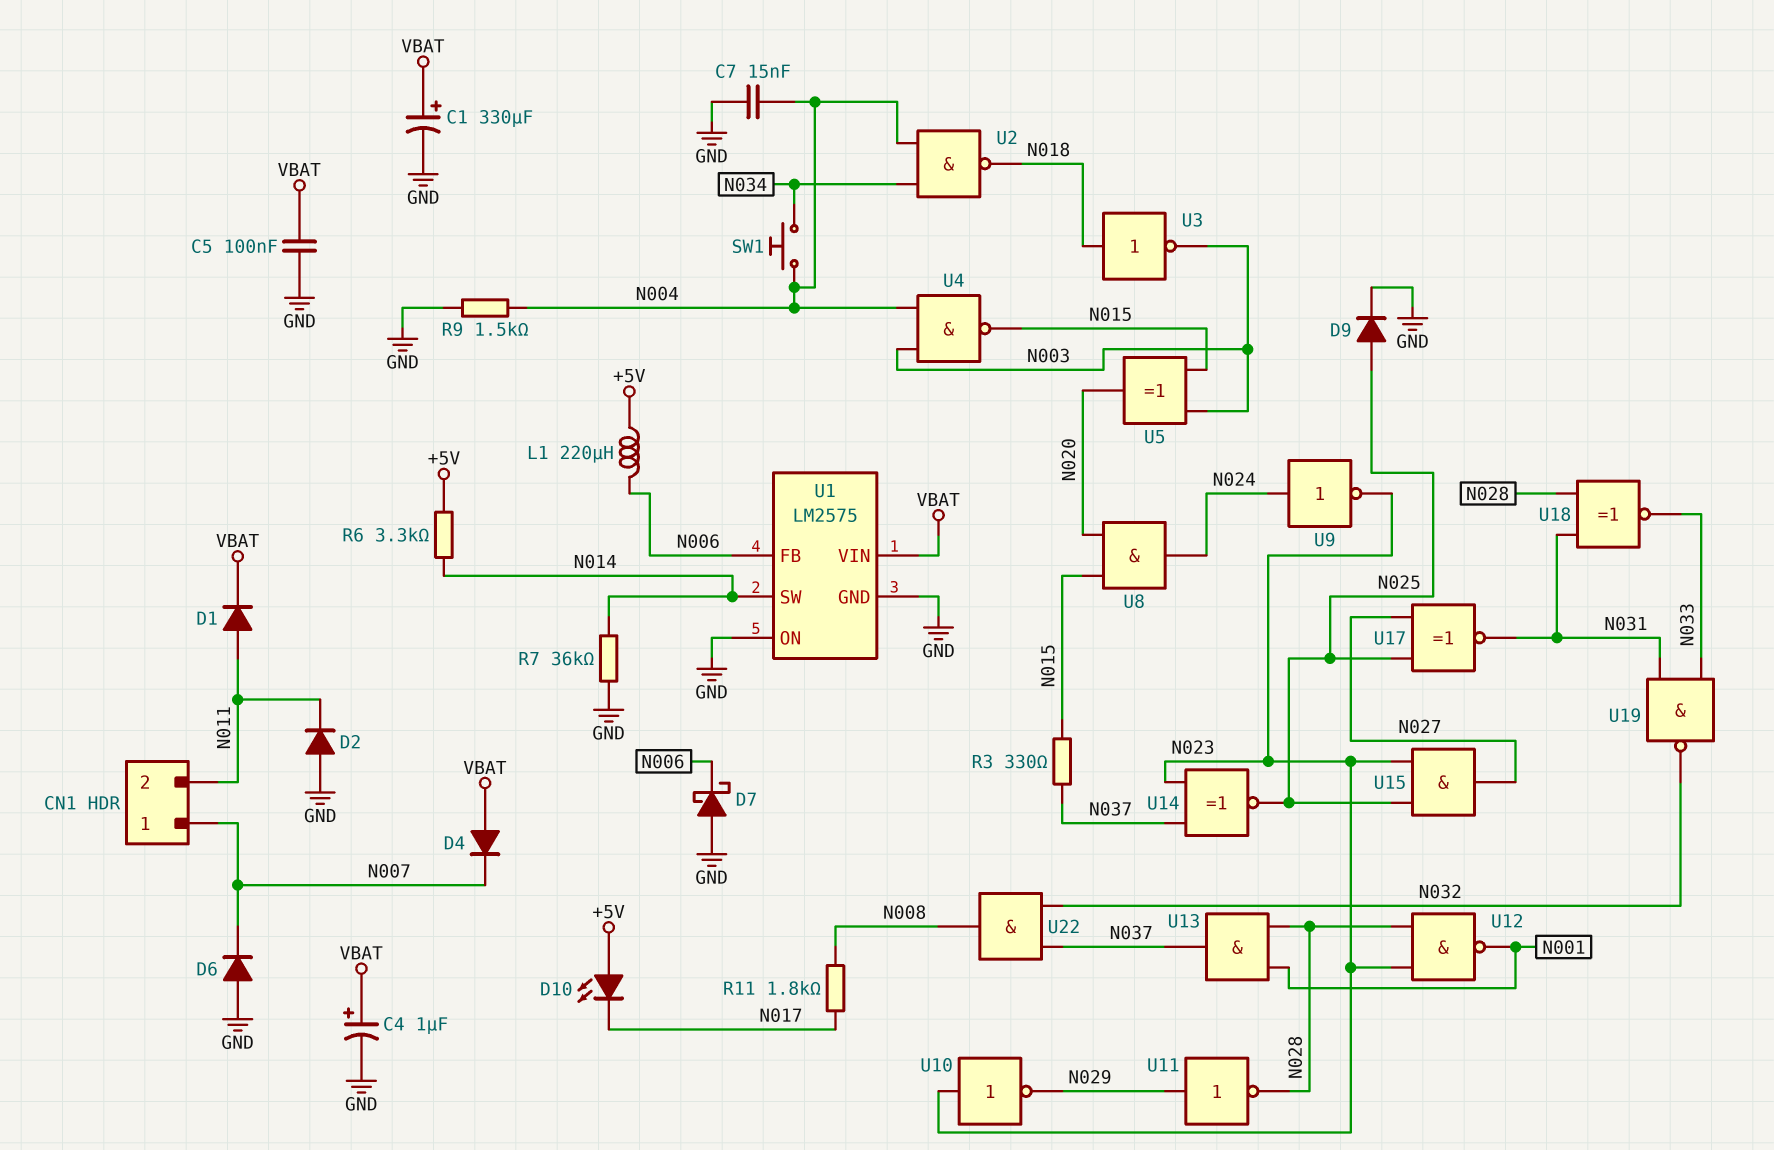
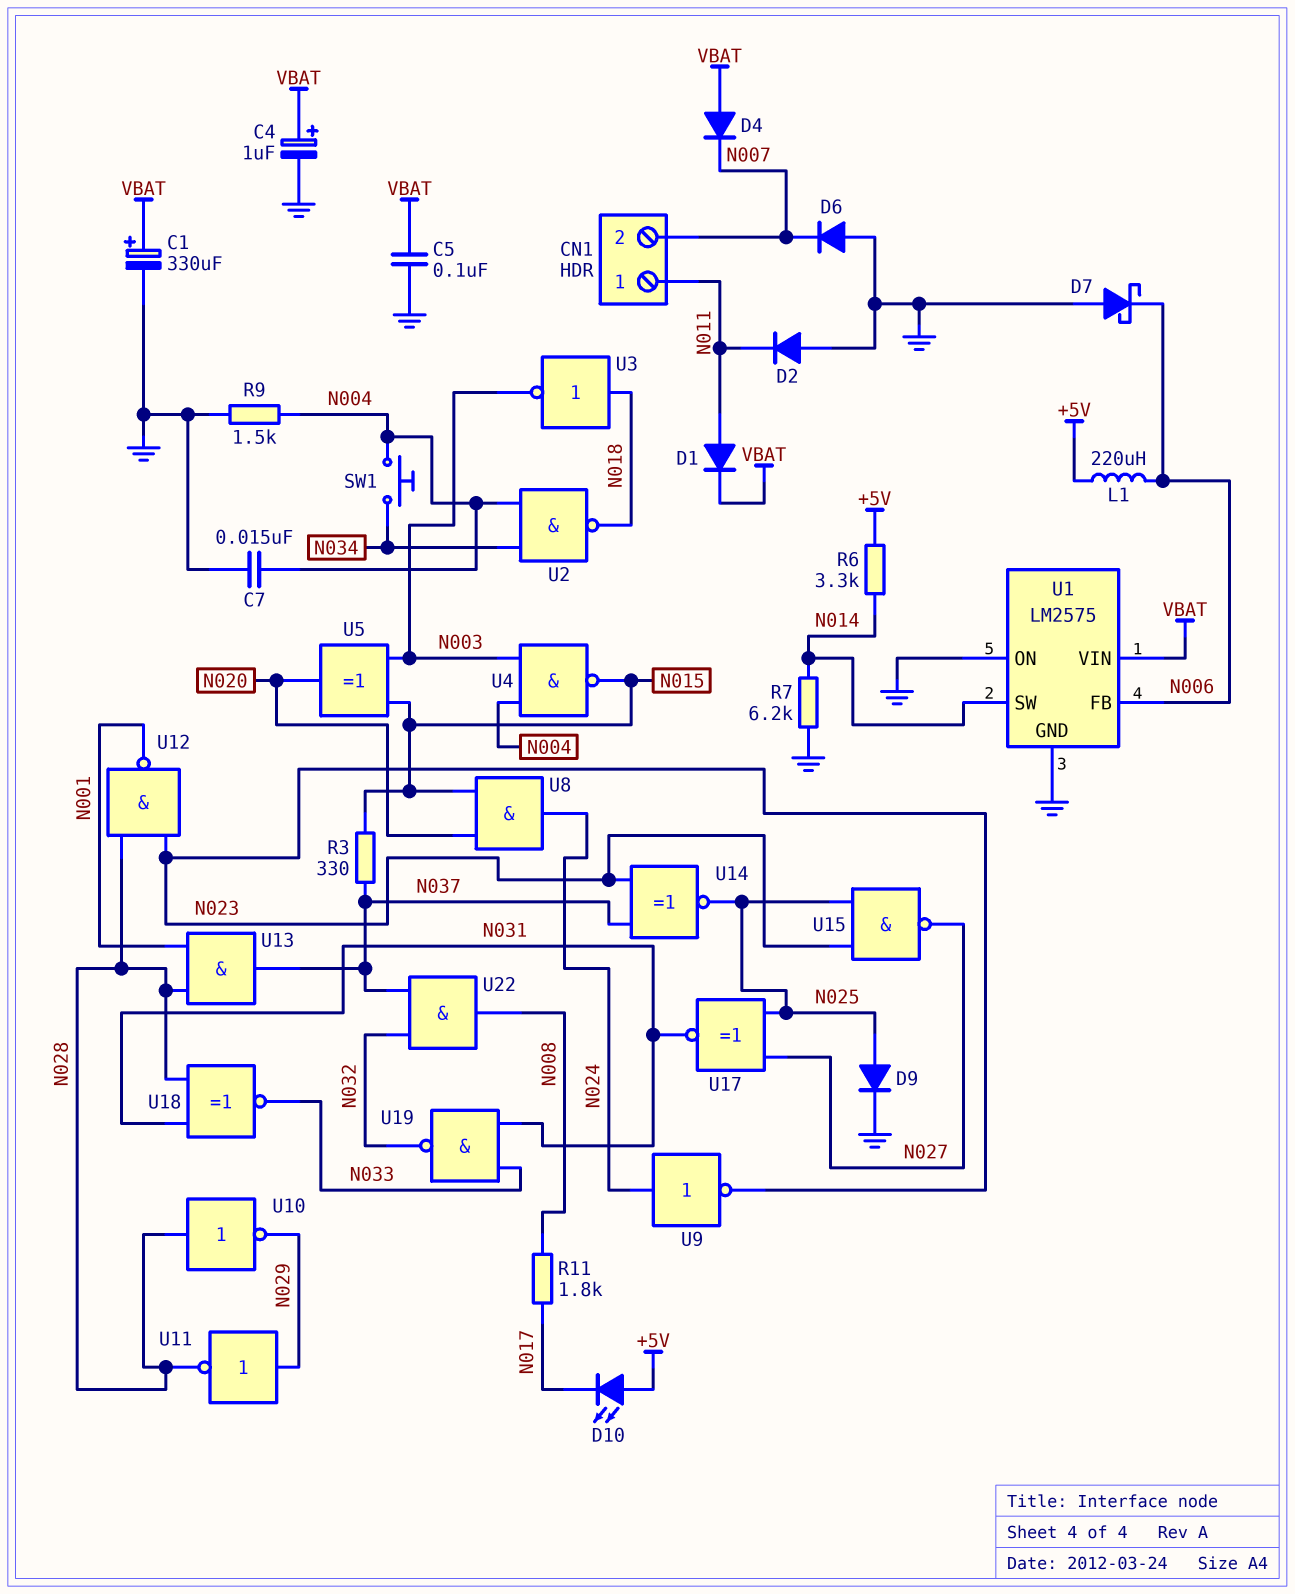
CN1 pin 1: N007 -> N011
CN1 pin 2: N011 -> N007
R7: 36k (GND, N014) -> 6.2k (GND, N014)
U10: NOT (in N023, out N029) -> NOT (in N028, out N029)
U15: AND (in N023, in N025, out N027) -> NAND (in N023, in N025, out N027)

